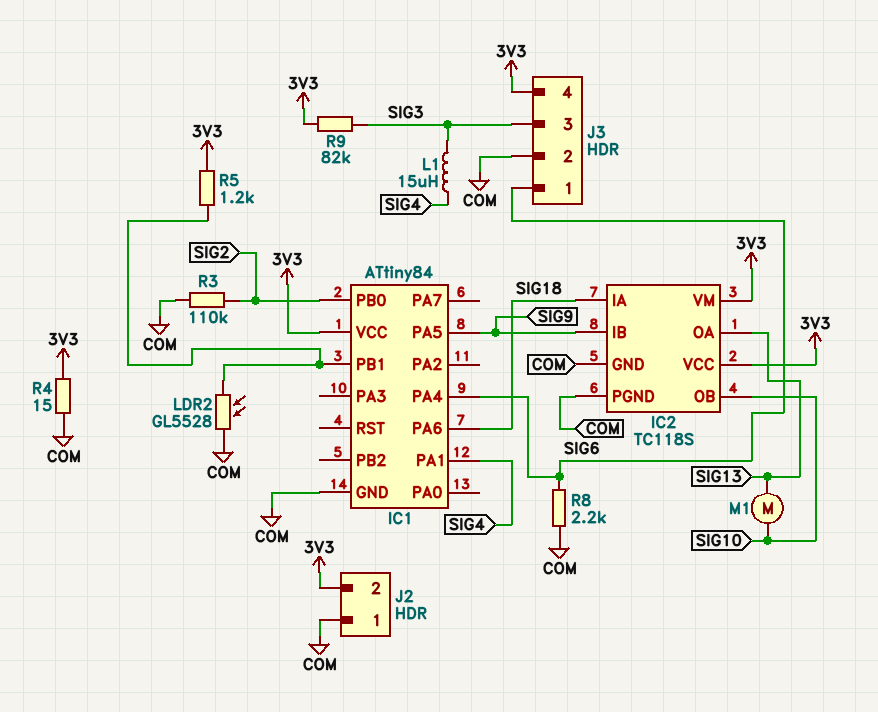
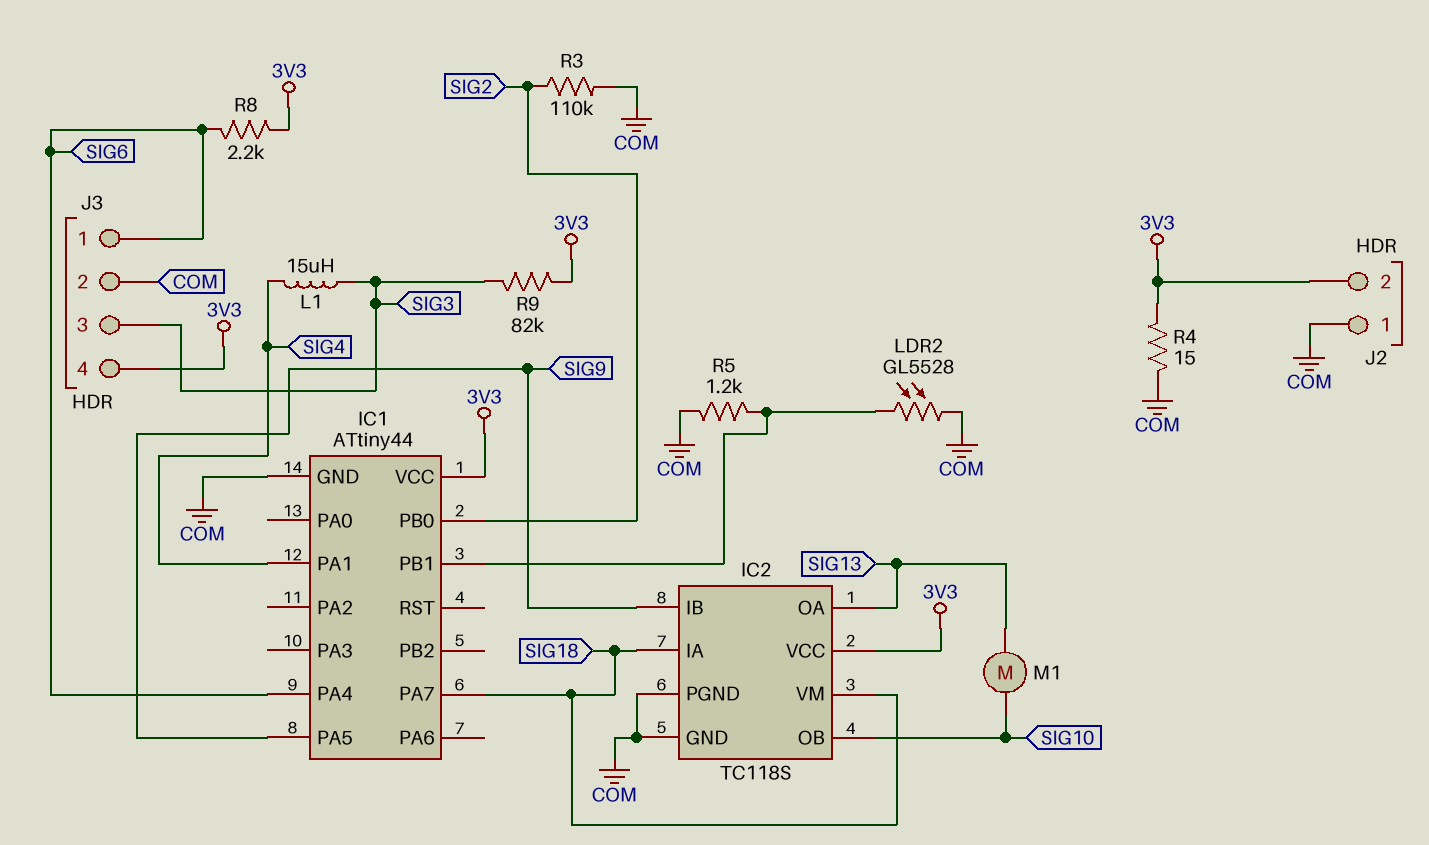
IC1: ATtiny84 -> ATtiny44
IC1 pin PA6: SIG18 -> none
IC1 pin PA7: none -> SIG18
IC2 pin VM: 3V3 -> SIG18
R5: 1.2k (3V3, IC1/PB1) -> 1.2k (COM, IC1/PB1)
R8: 2.2k (COM, SIG6) -> 2.2k (3V3, SIG6)

